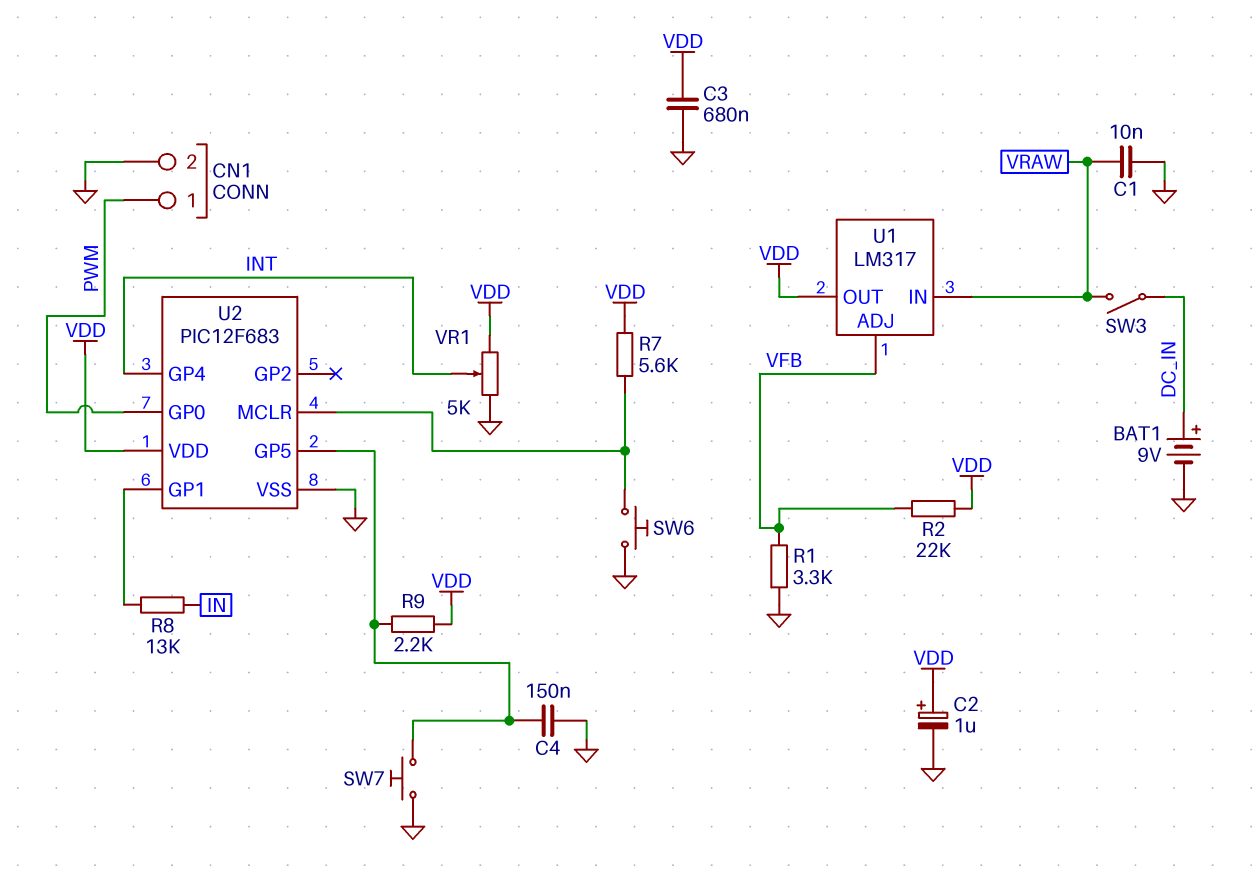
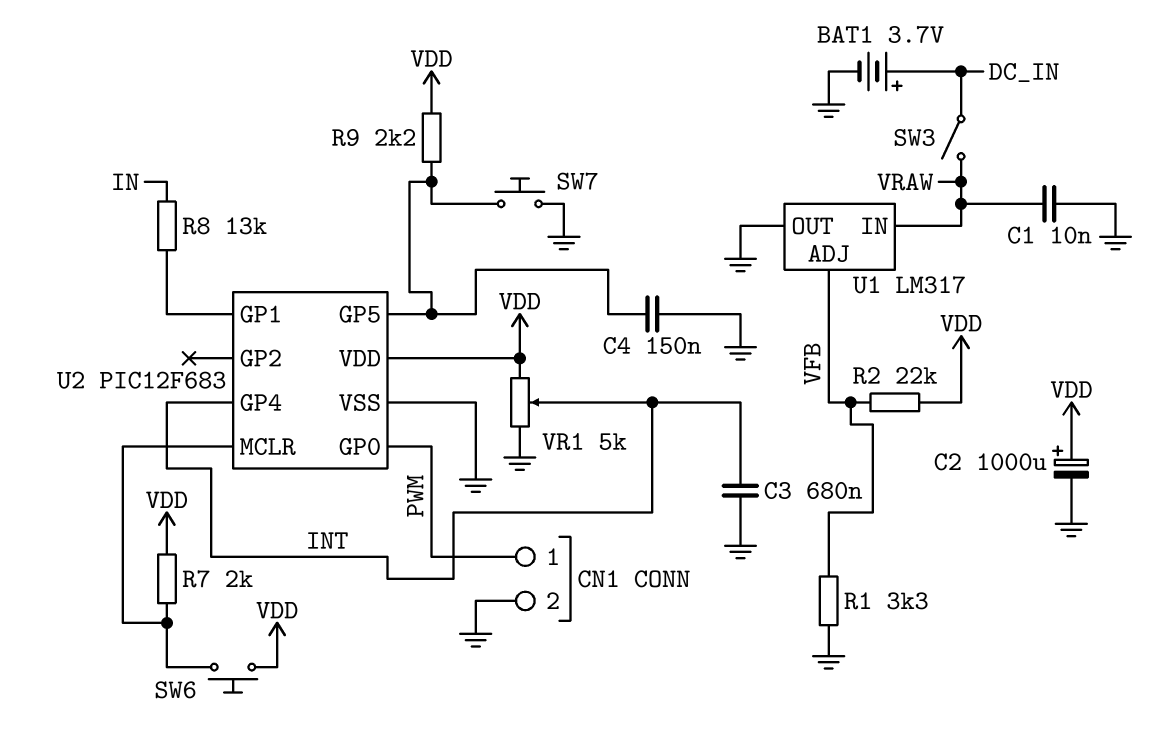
BAT1: 9V (plus DC_IN, minus GND) -> 3.7V (plus DC_IN, minus GND)
C2: 1uF (plus VDD, minus GND) -> 1000uF (plus VDD, minus GND)
C3: 680nF (GND, VDD) -> 680nF (GND, INT)
R7: 5.6k (U2/MCLR, VDD) -> 2k (U2/MCLR, VDD)
SW6: button (GND, U2/MCLR) -> button (U2/MCLR, VDD)
U1 pin OUT: VDD -> GND

